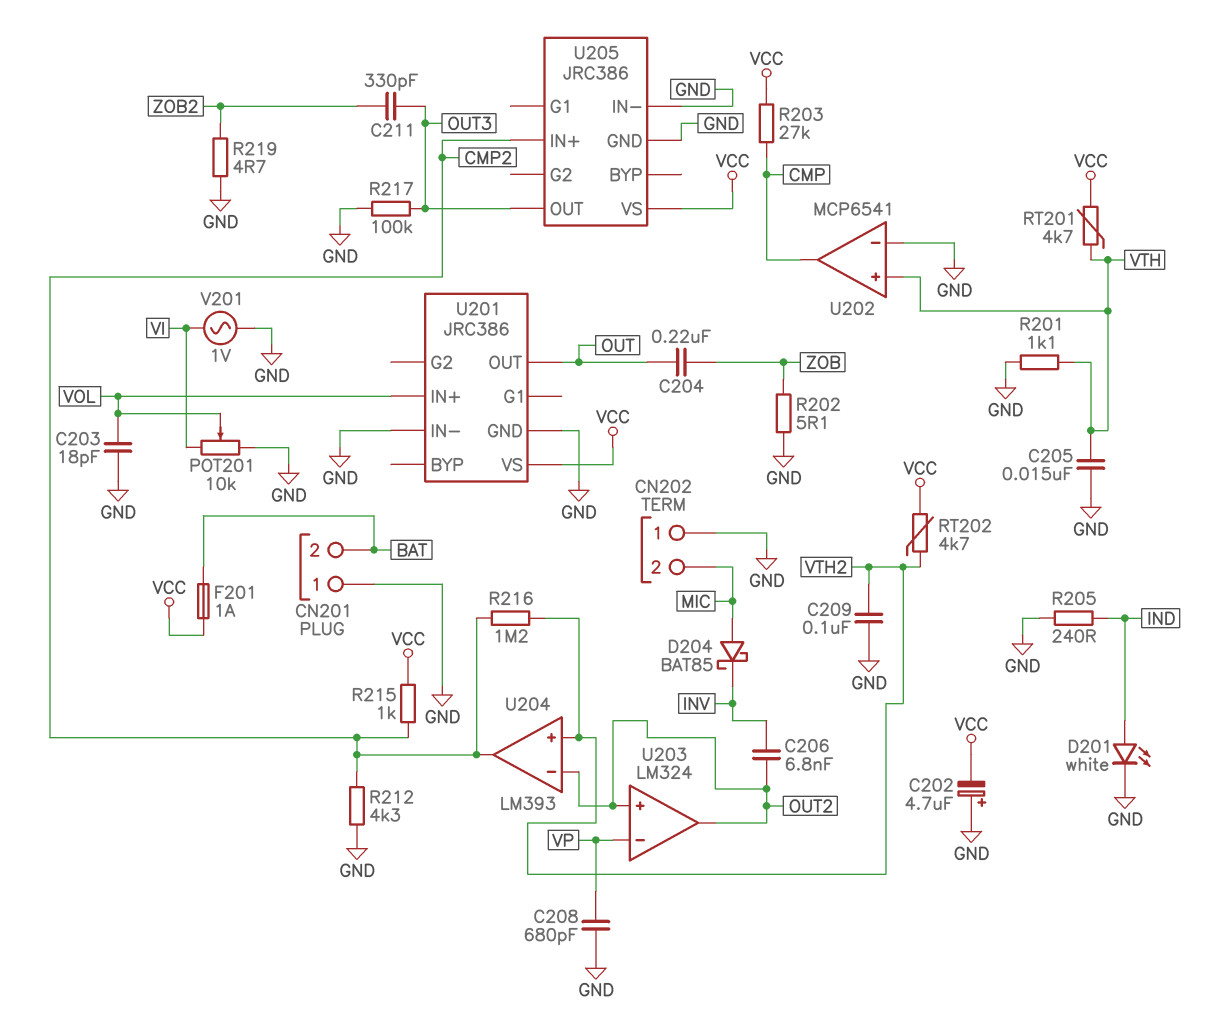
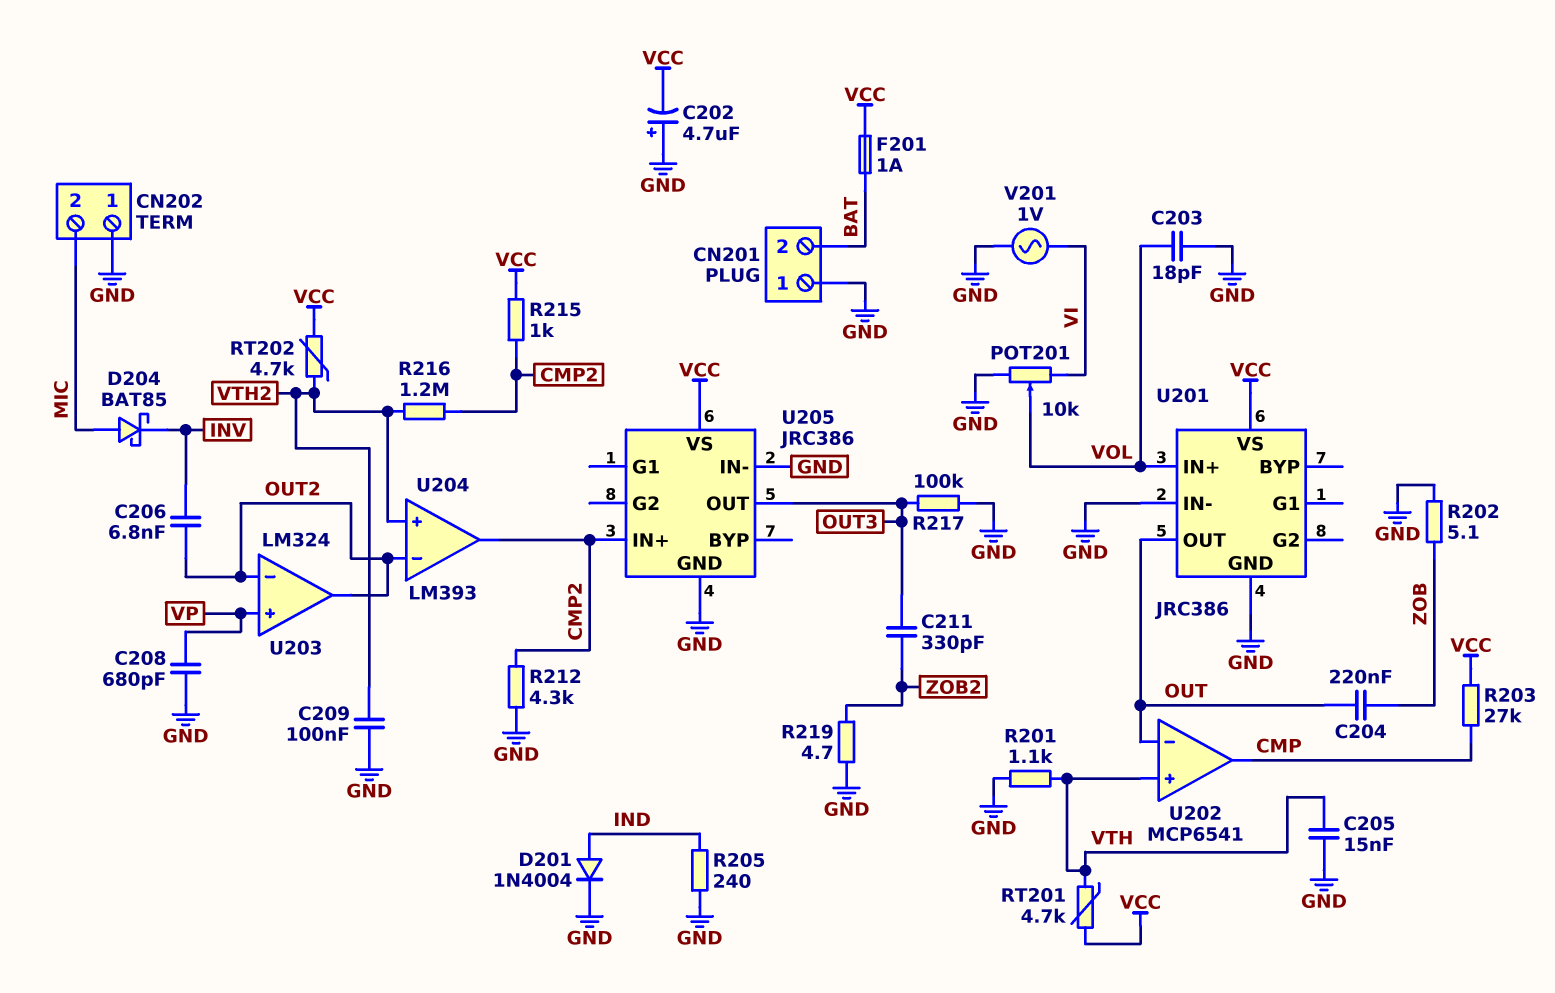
D201: LED white (A IND, K GND) -> diode 1N4004 (A IND, K GND)
U202 pin in-: GND -> OUT
U203 pin in+: OUT2 -> VP
U203 pin in-: VP -> OUT2

